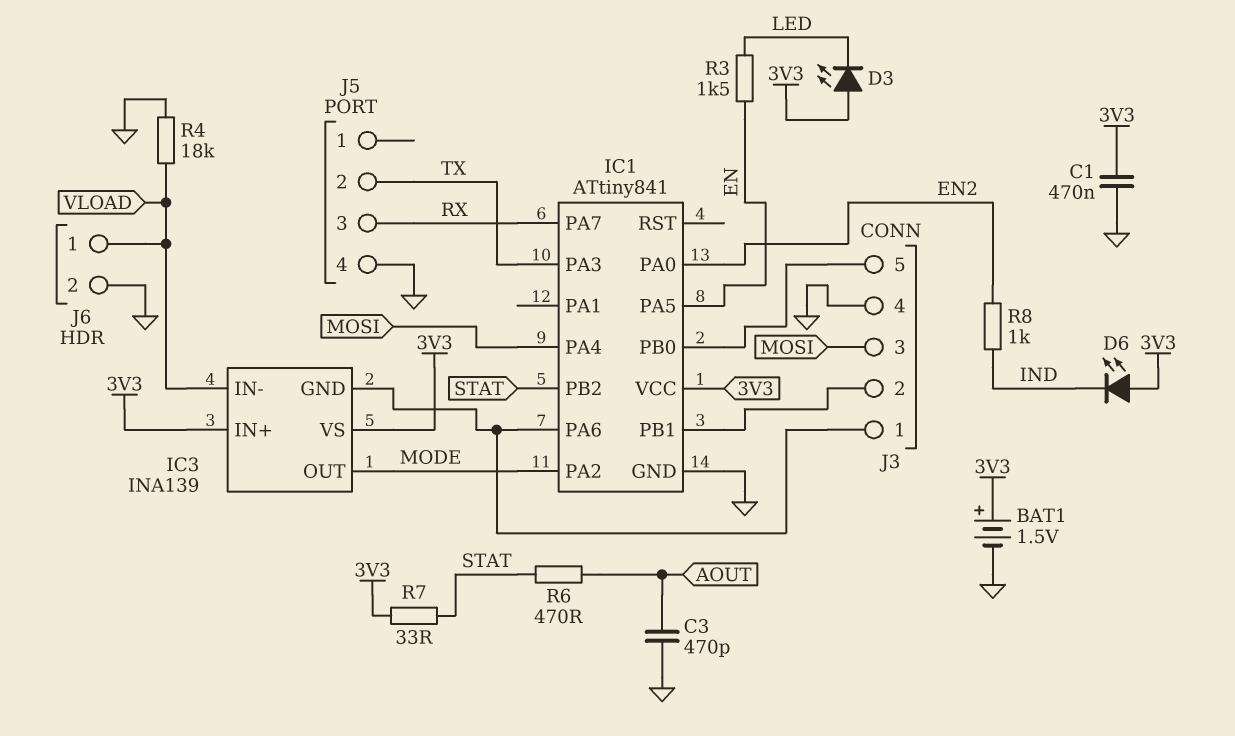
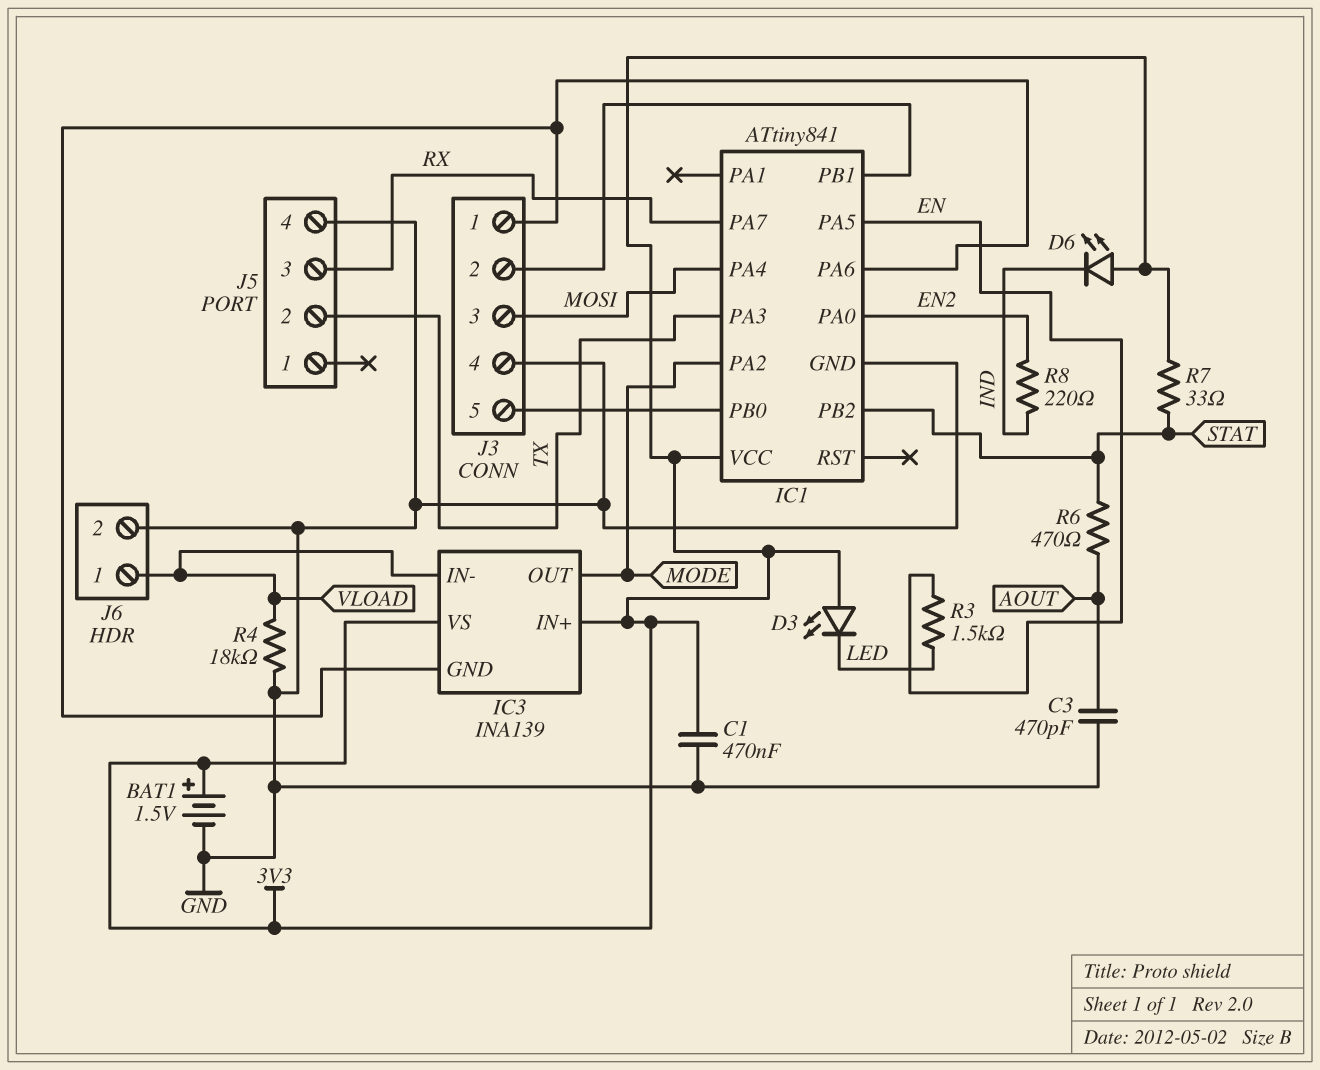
R8: 1k (EN2, IND) -> 220 (EN2, IND)

